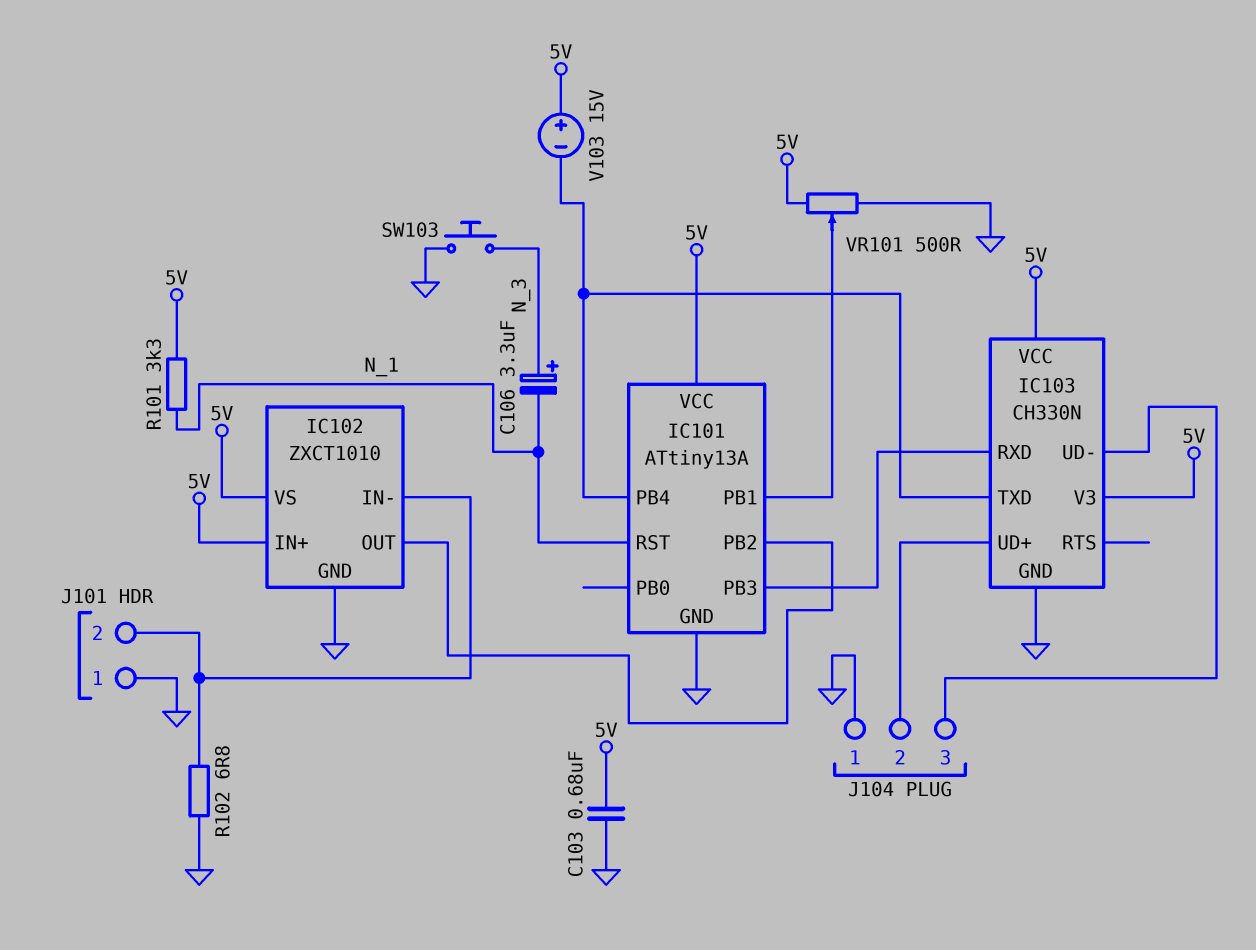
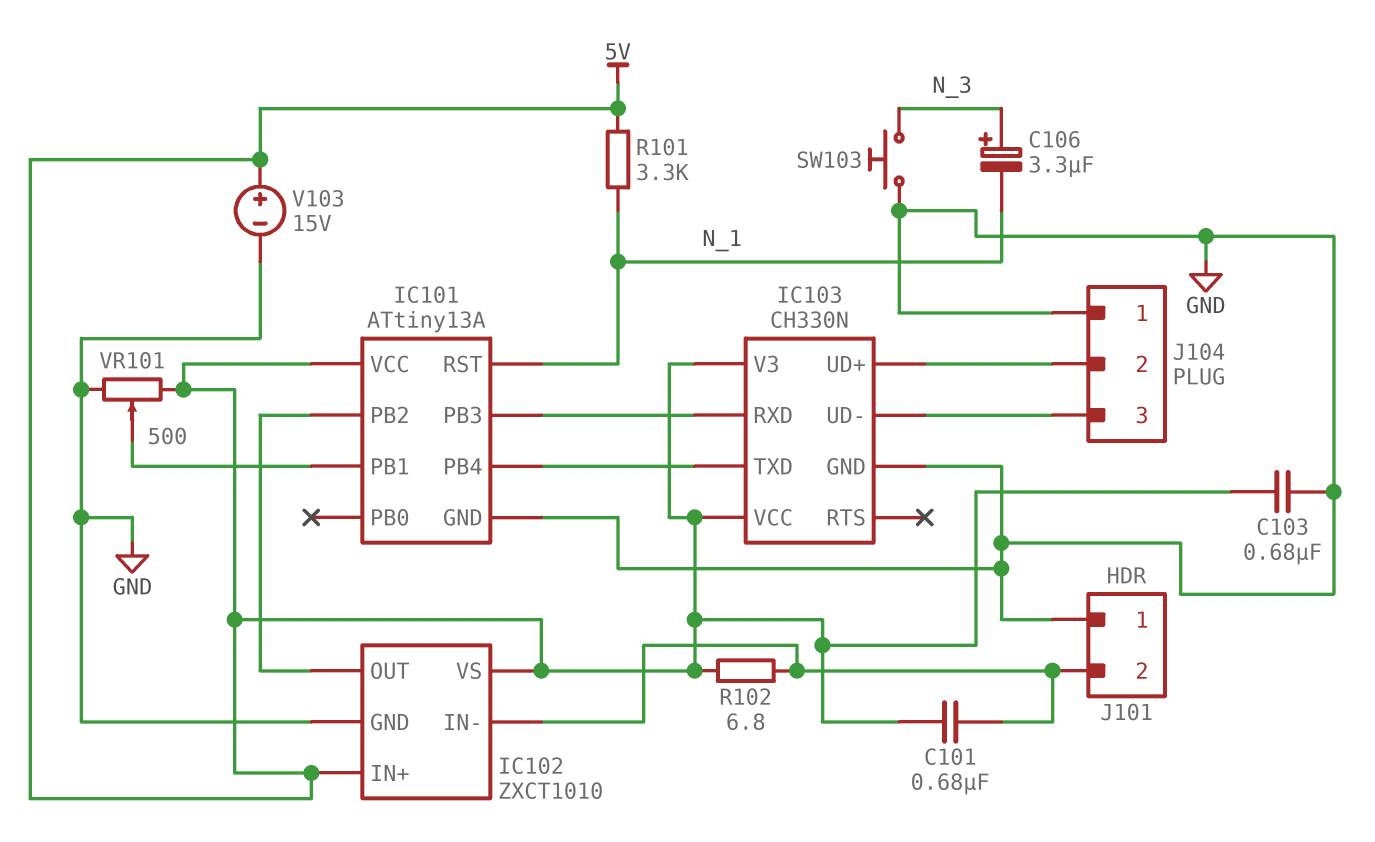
C101: none -> 680nF (5V, IC102/IN-)
R102: 6.8 (GND, IC102/IN-) -> 6.8 (5V, IC102/IN-)
V103: 15V (plus 5V, minus IC101/PB4) -> 15V (plus 5V, minus GND)

